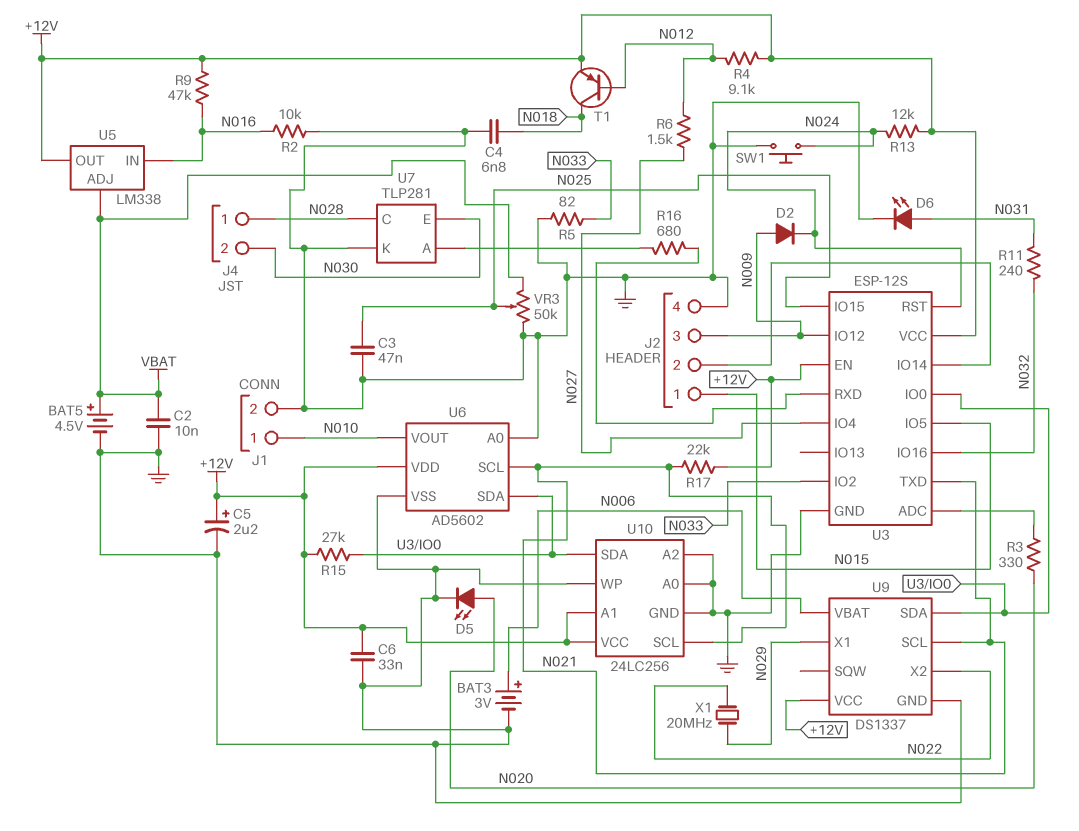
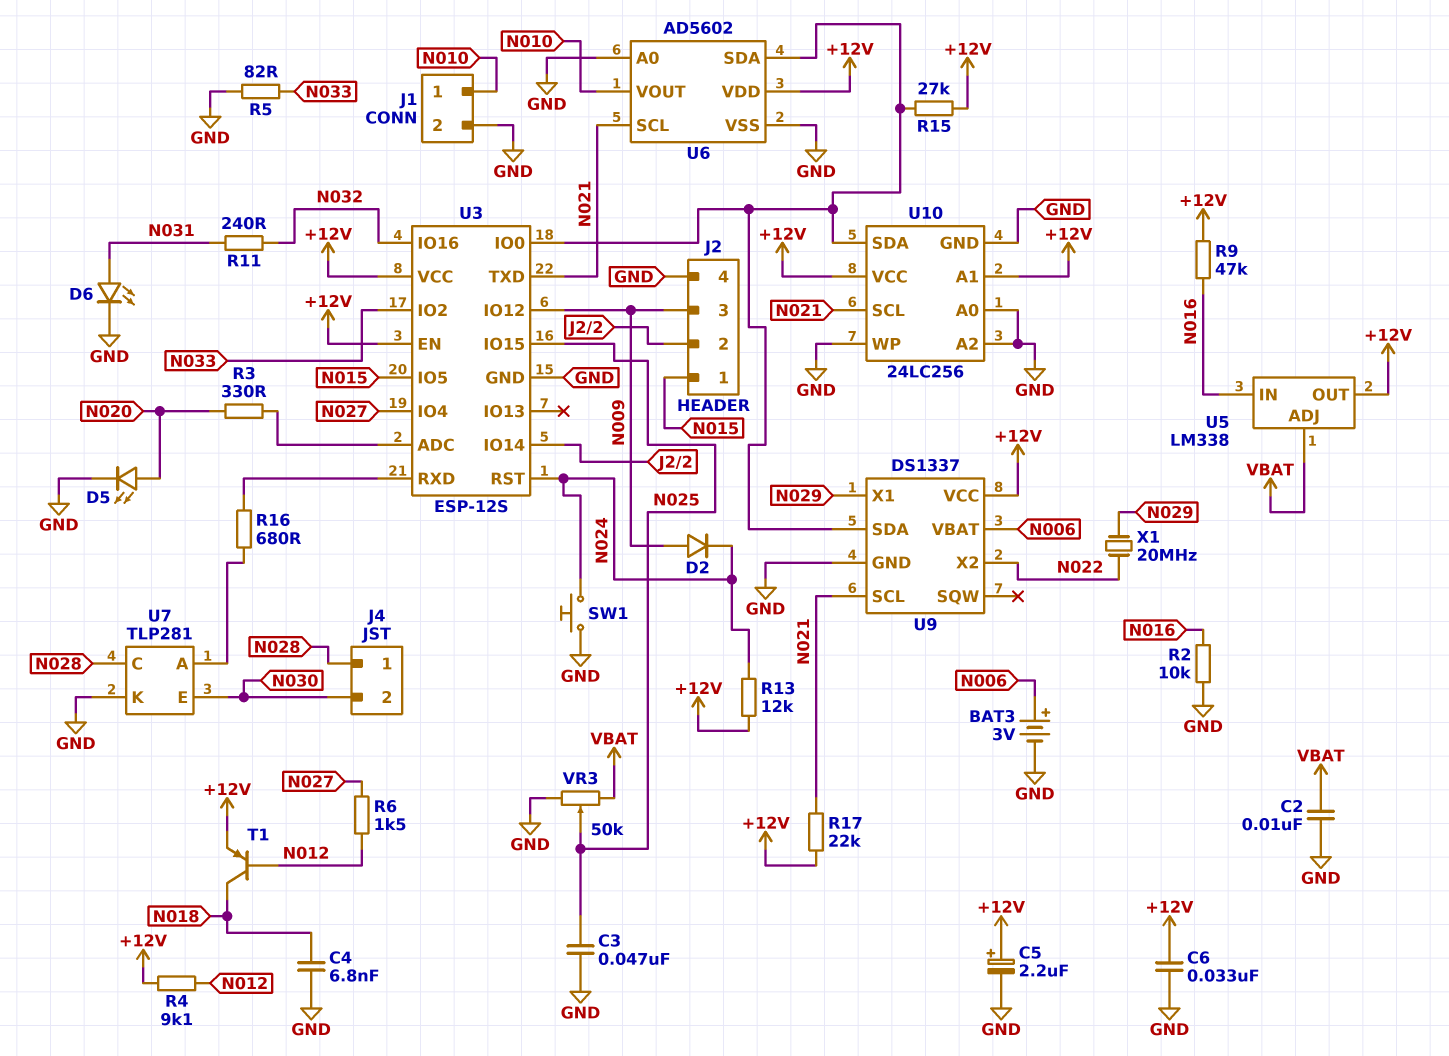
BAT5: 4.5V (plus VBAT, minus GND) -> none

